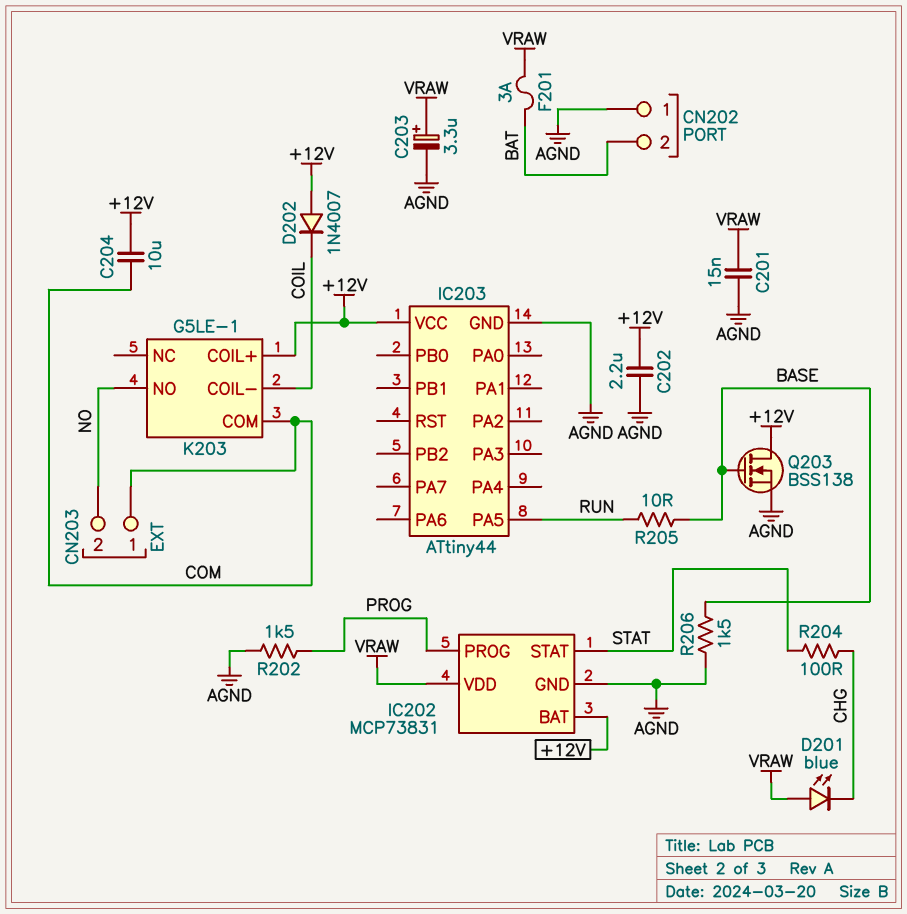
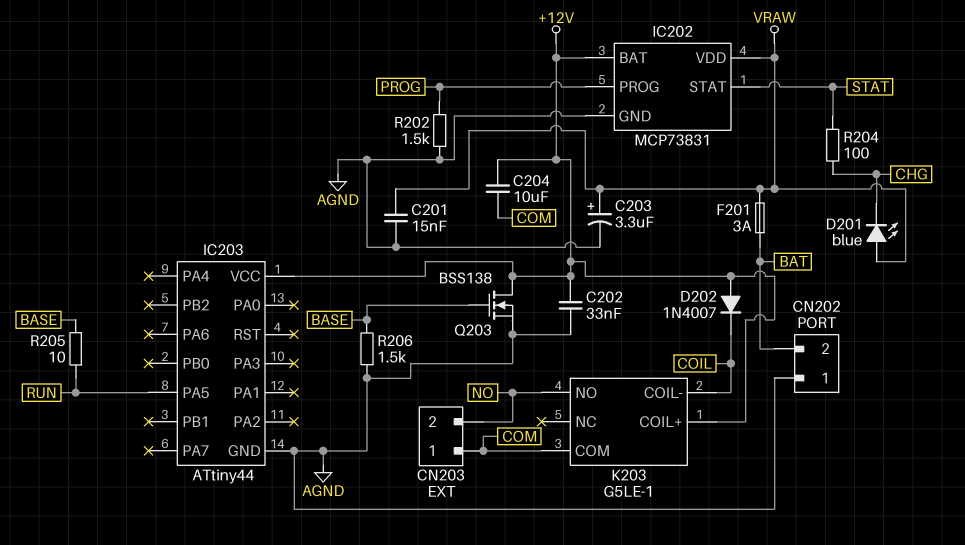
C202: 2.2uF (+12V, AGND) -> 33nF (+12V, AGND)

